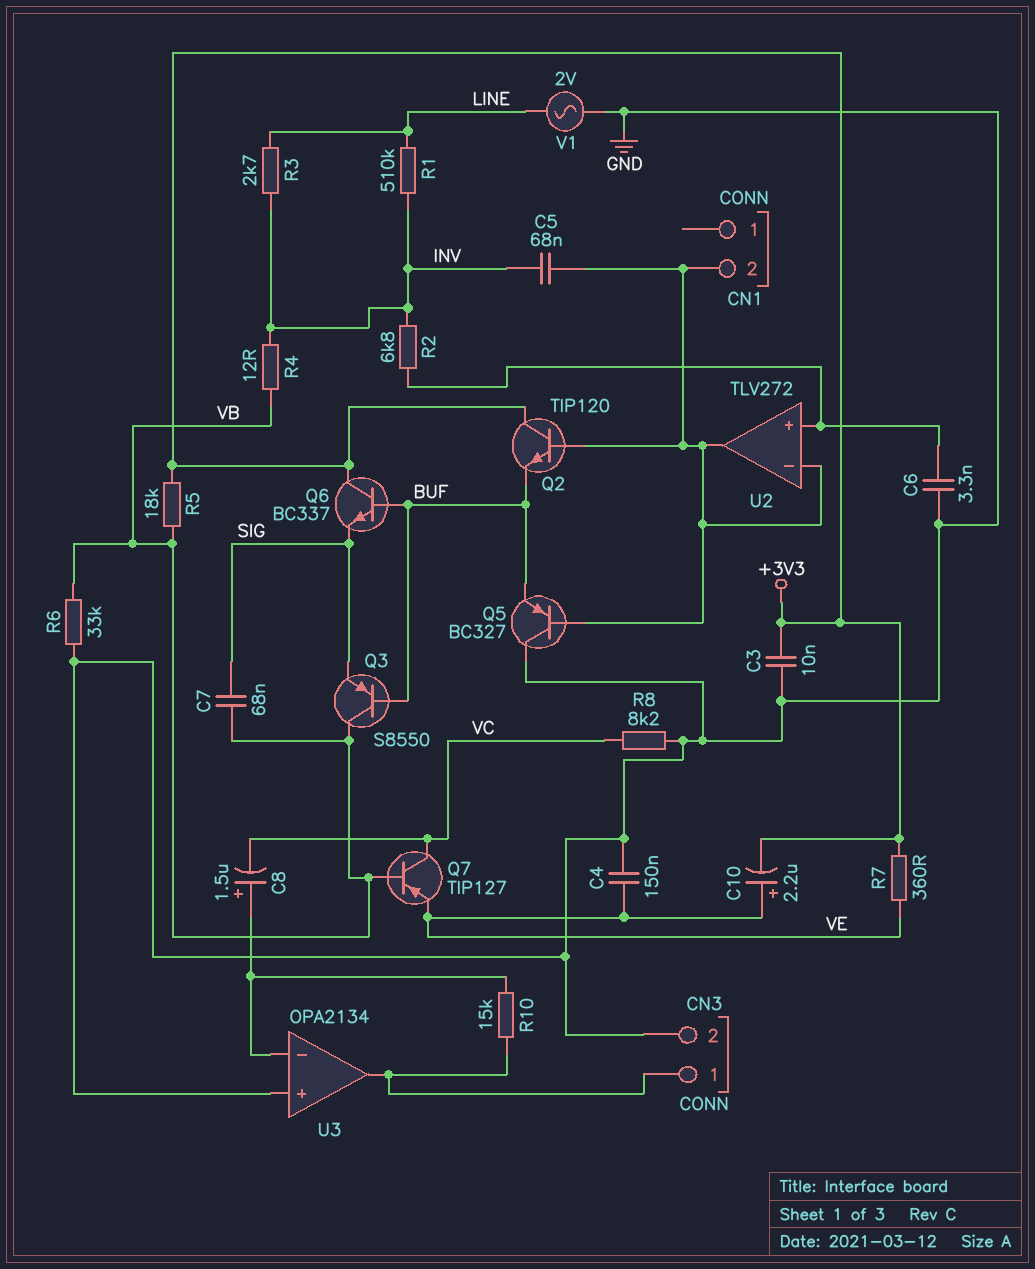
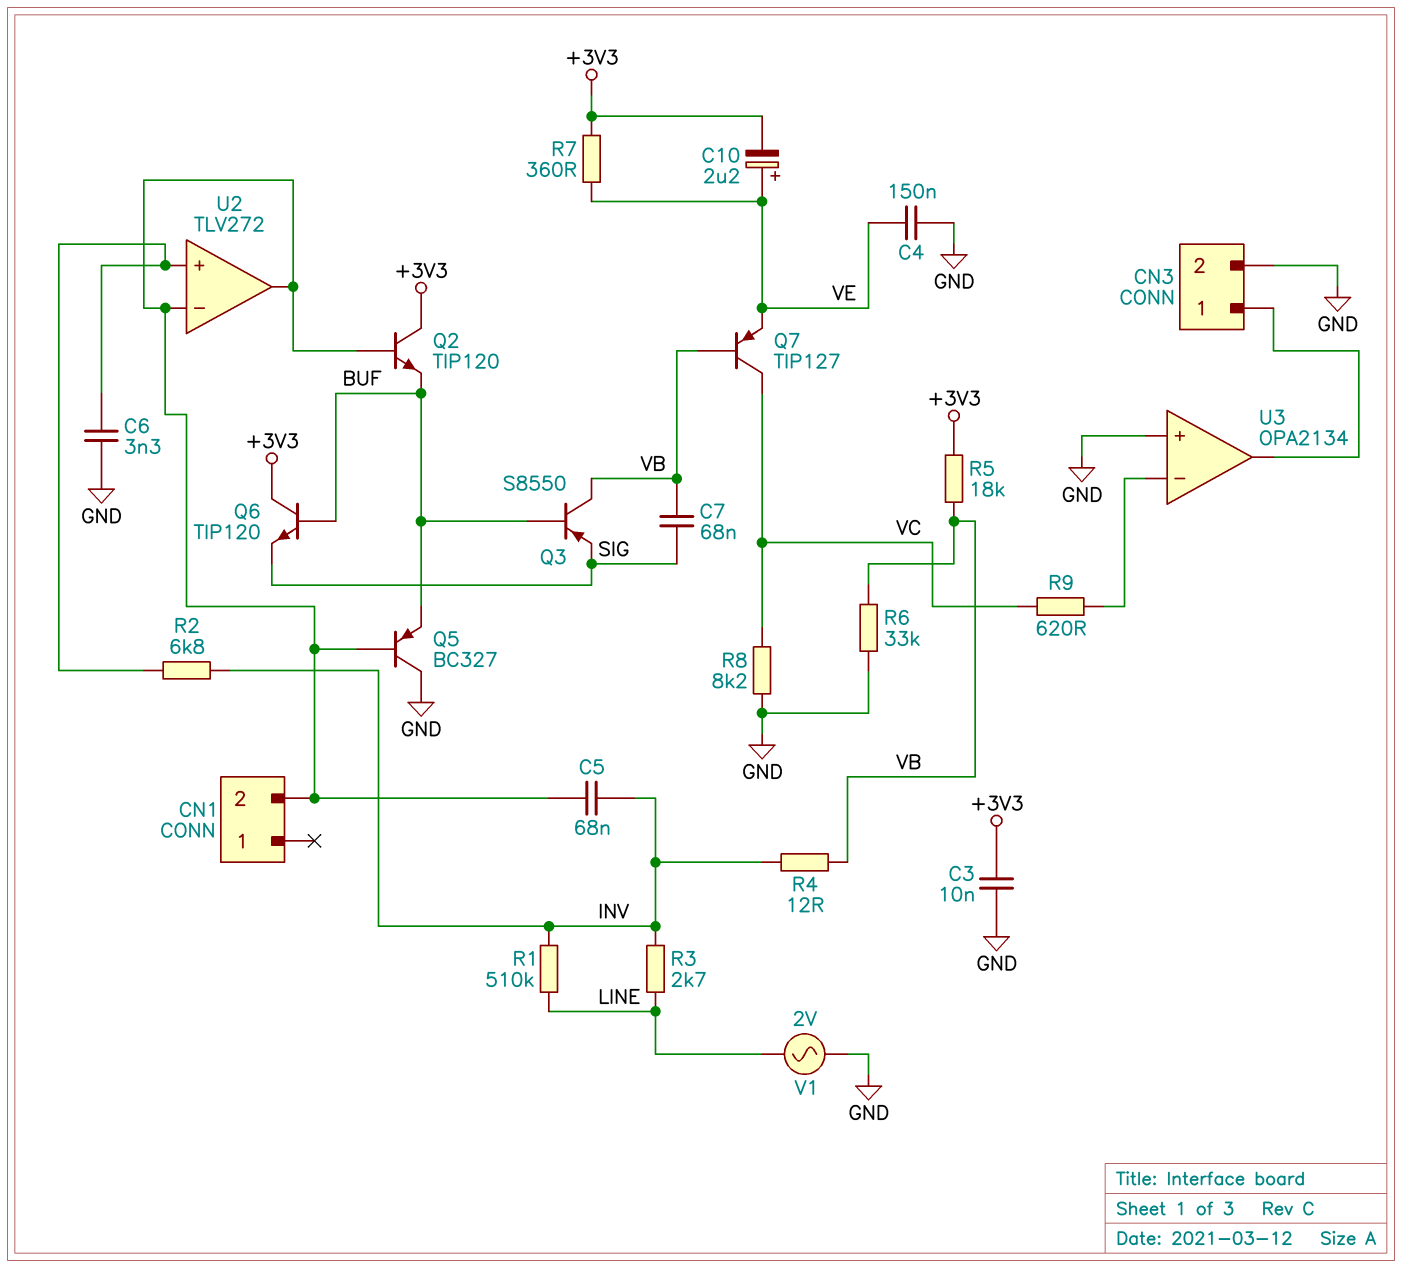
C8: 1.5uF (plus U3/in-, minus VC) -> none
Q6: NPN BC337 (B BUF, C +3V3, E SIG) -> NPN TIP120 (B BUF, C +3V3, E SIG)
R9: none -> 620 (U3/in-, VC)
R10: 15k (CN3/1, U3/in-) -> none

